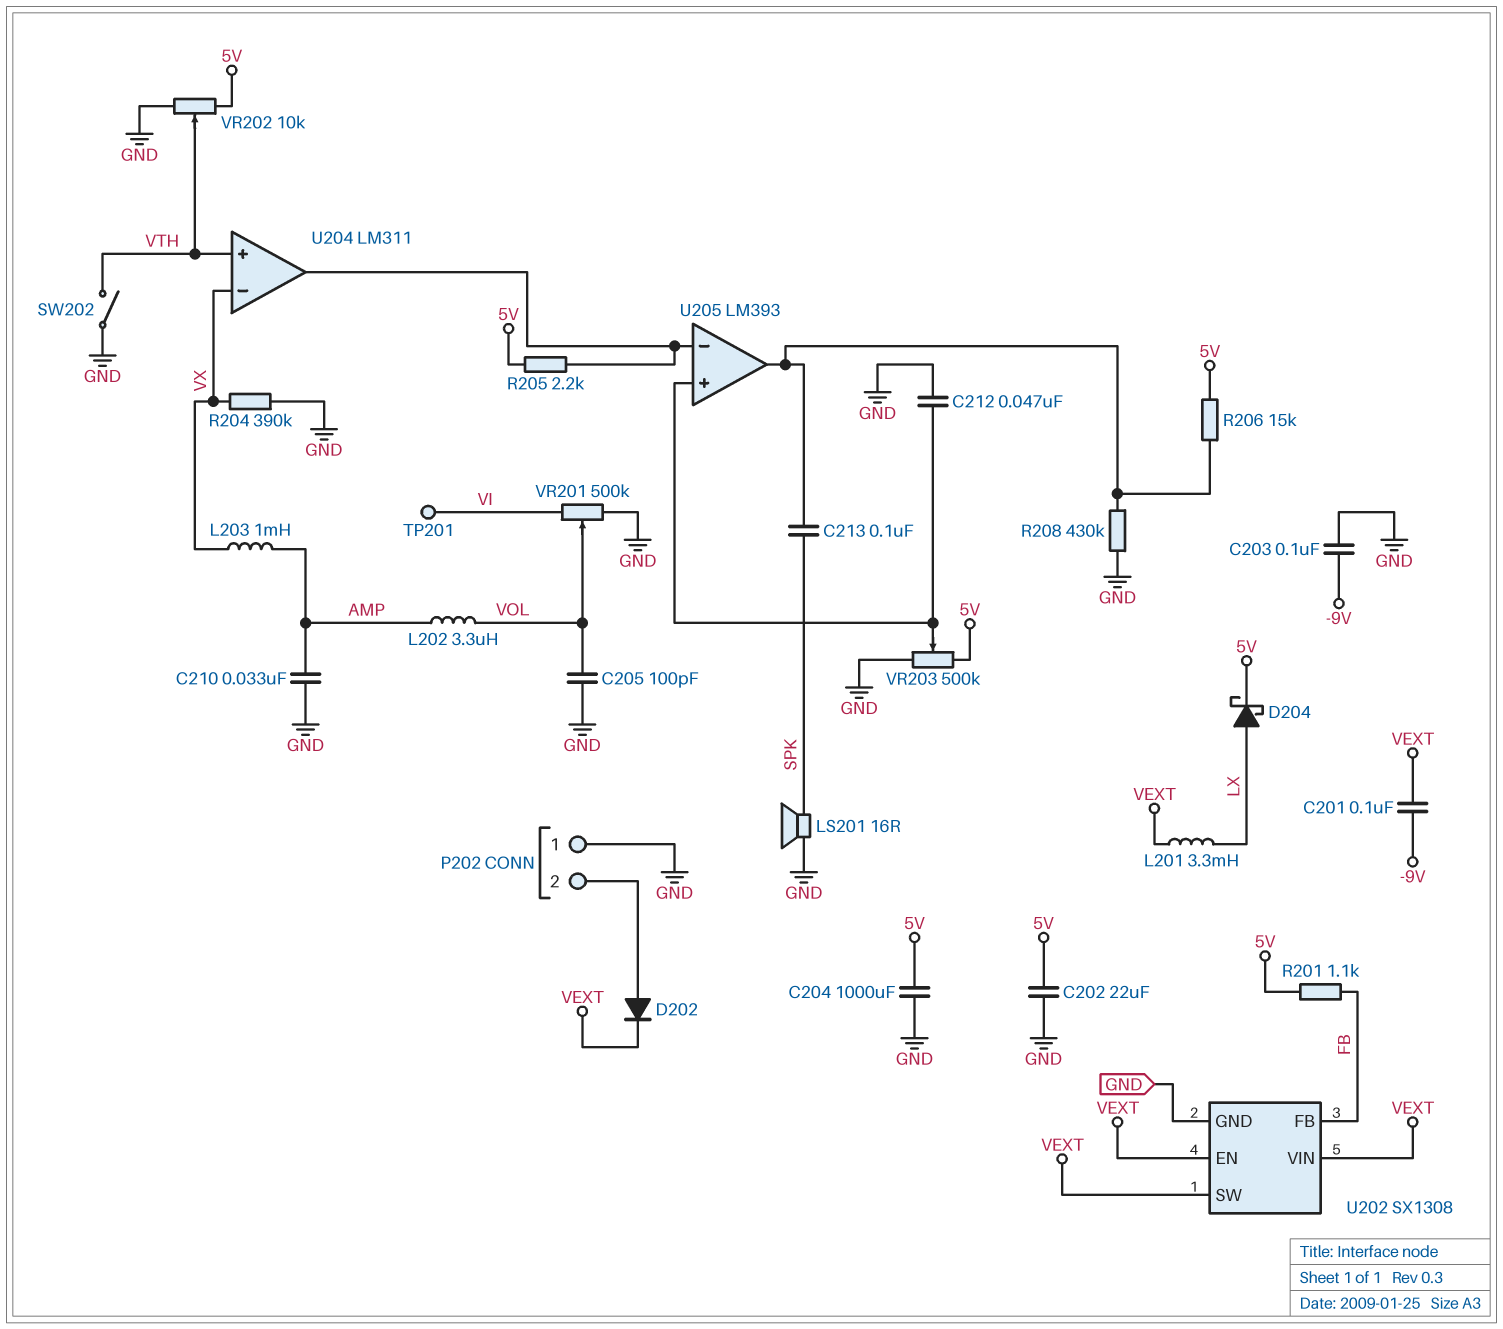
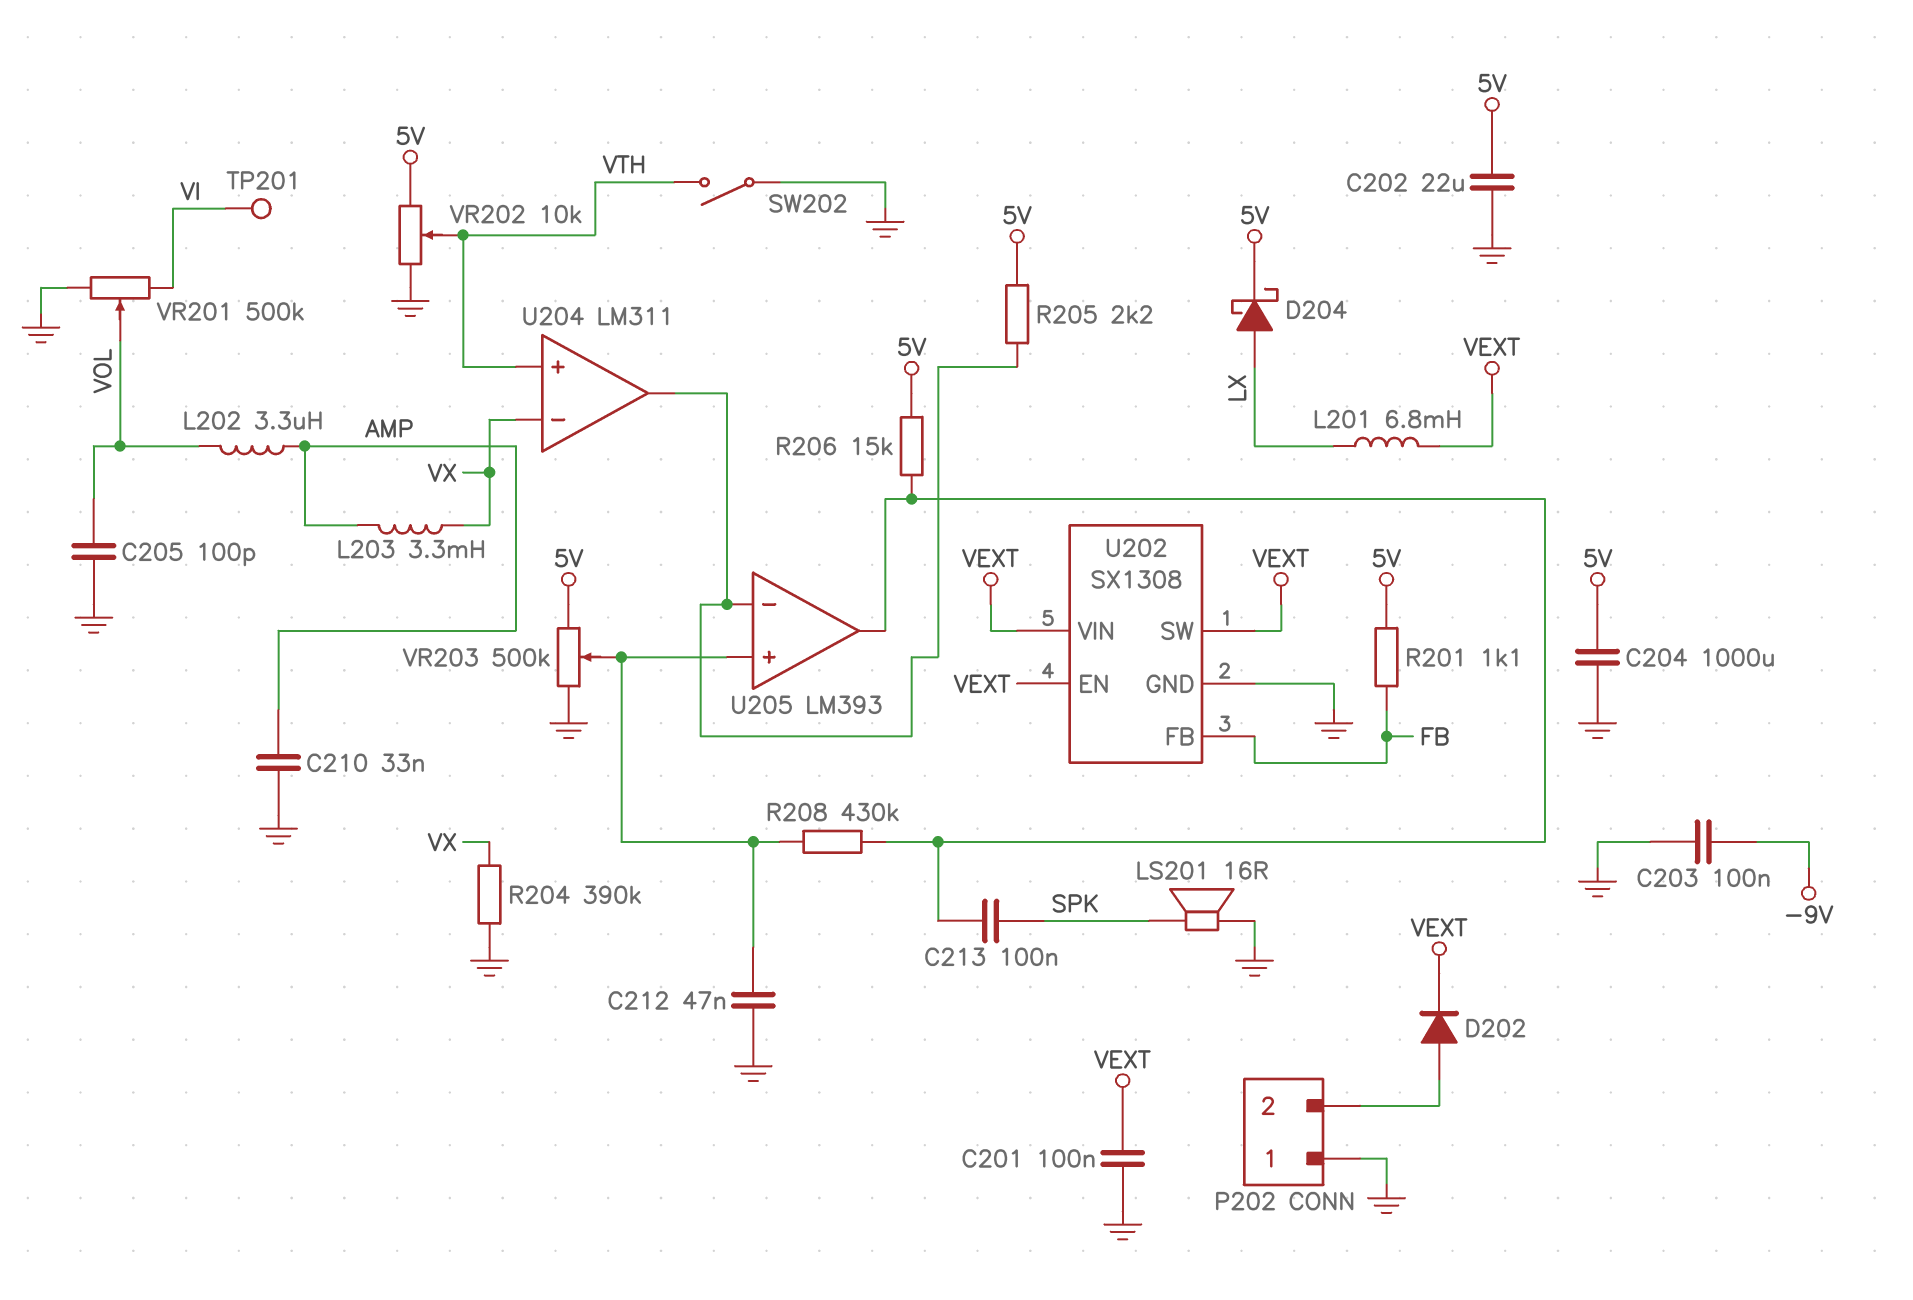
C201: 100nF (-9V, VEXT) -> 100nF (GND, VEXT)
L201: 3.3mH (LX, VEXT) -> 6.8mH (LX, VEXT)
L203: 1mH (AMP, VX) -> 3.3mH (AMP, VX)
R208: 430k (GND, U205/out) -> 430k (U205/in+, U205/out)

